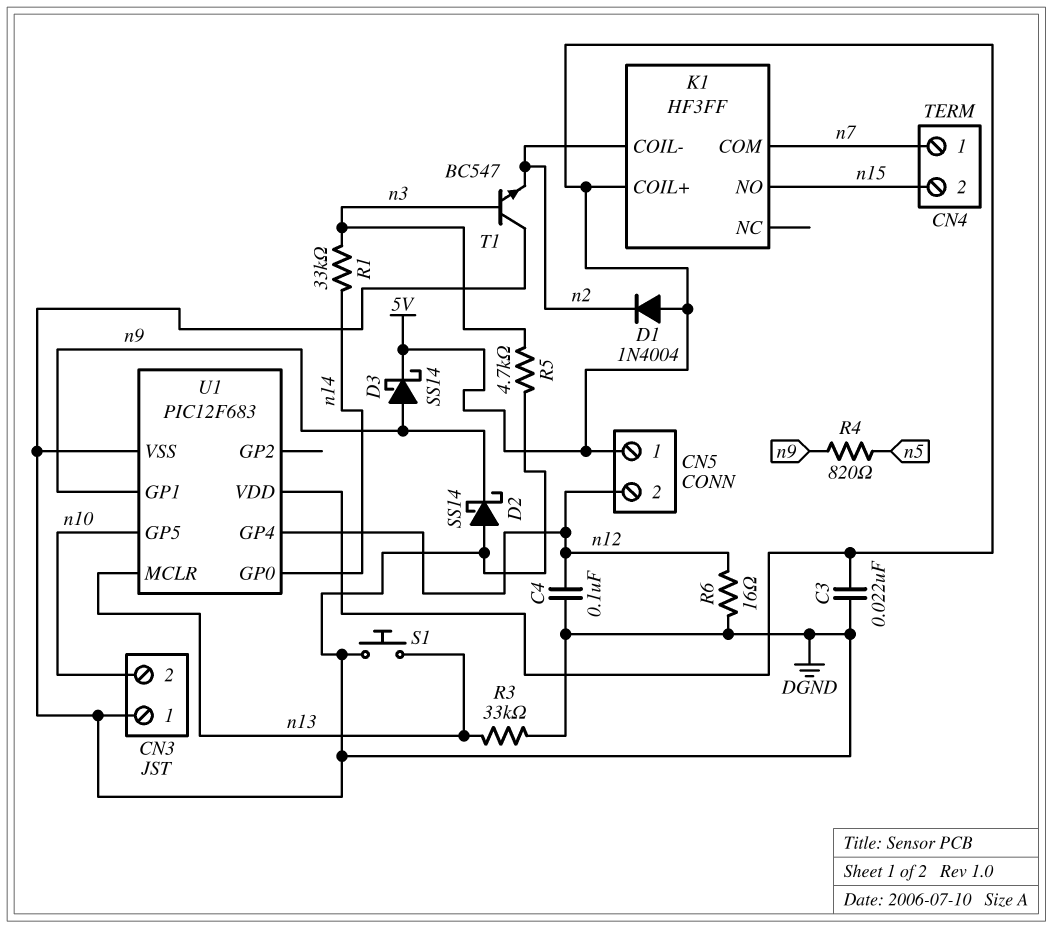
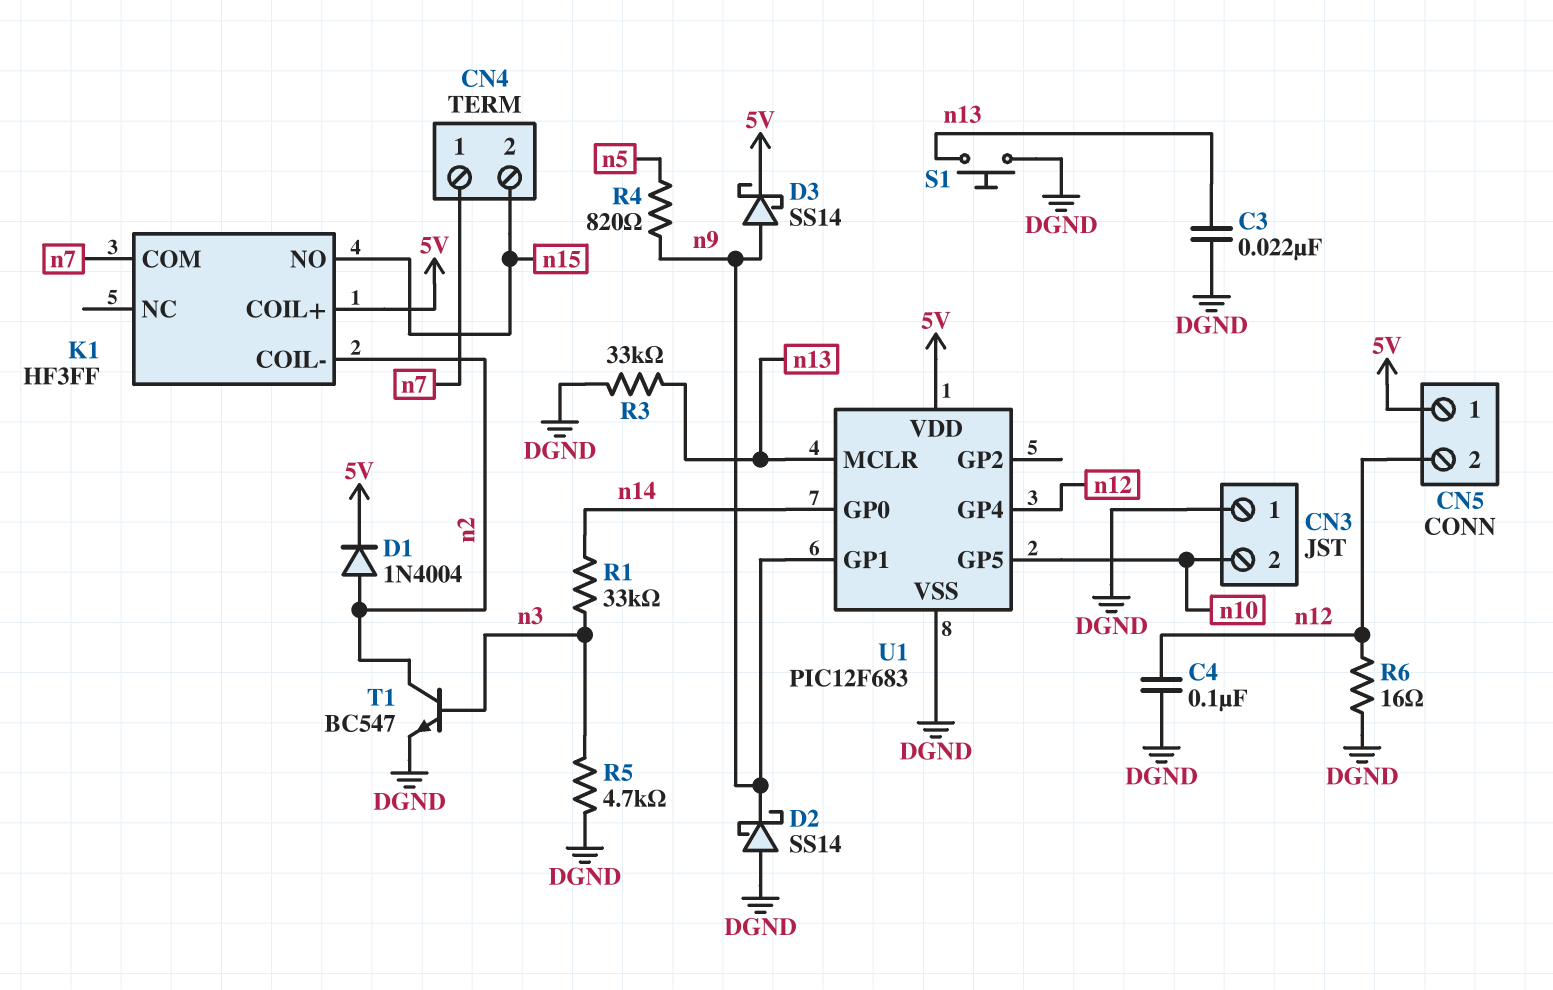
C3: 22nF (5V, DGND) -> 22nF (DGND, n13)
D1: diode 1N4004 (A 5V, K n2) -> diode 1N4004 (A n2, K 5V)
T1: NPN BC547 (B n3, C DGND, E n2) -> NPN BC547 (B n3, C n2, E DGND)

